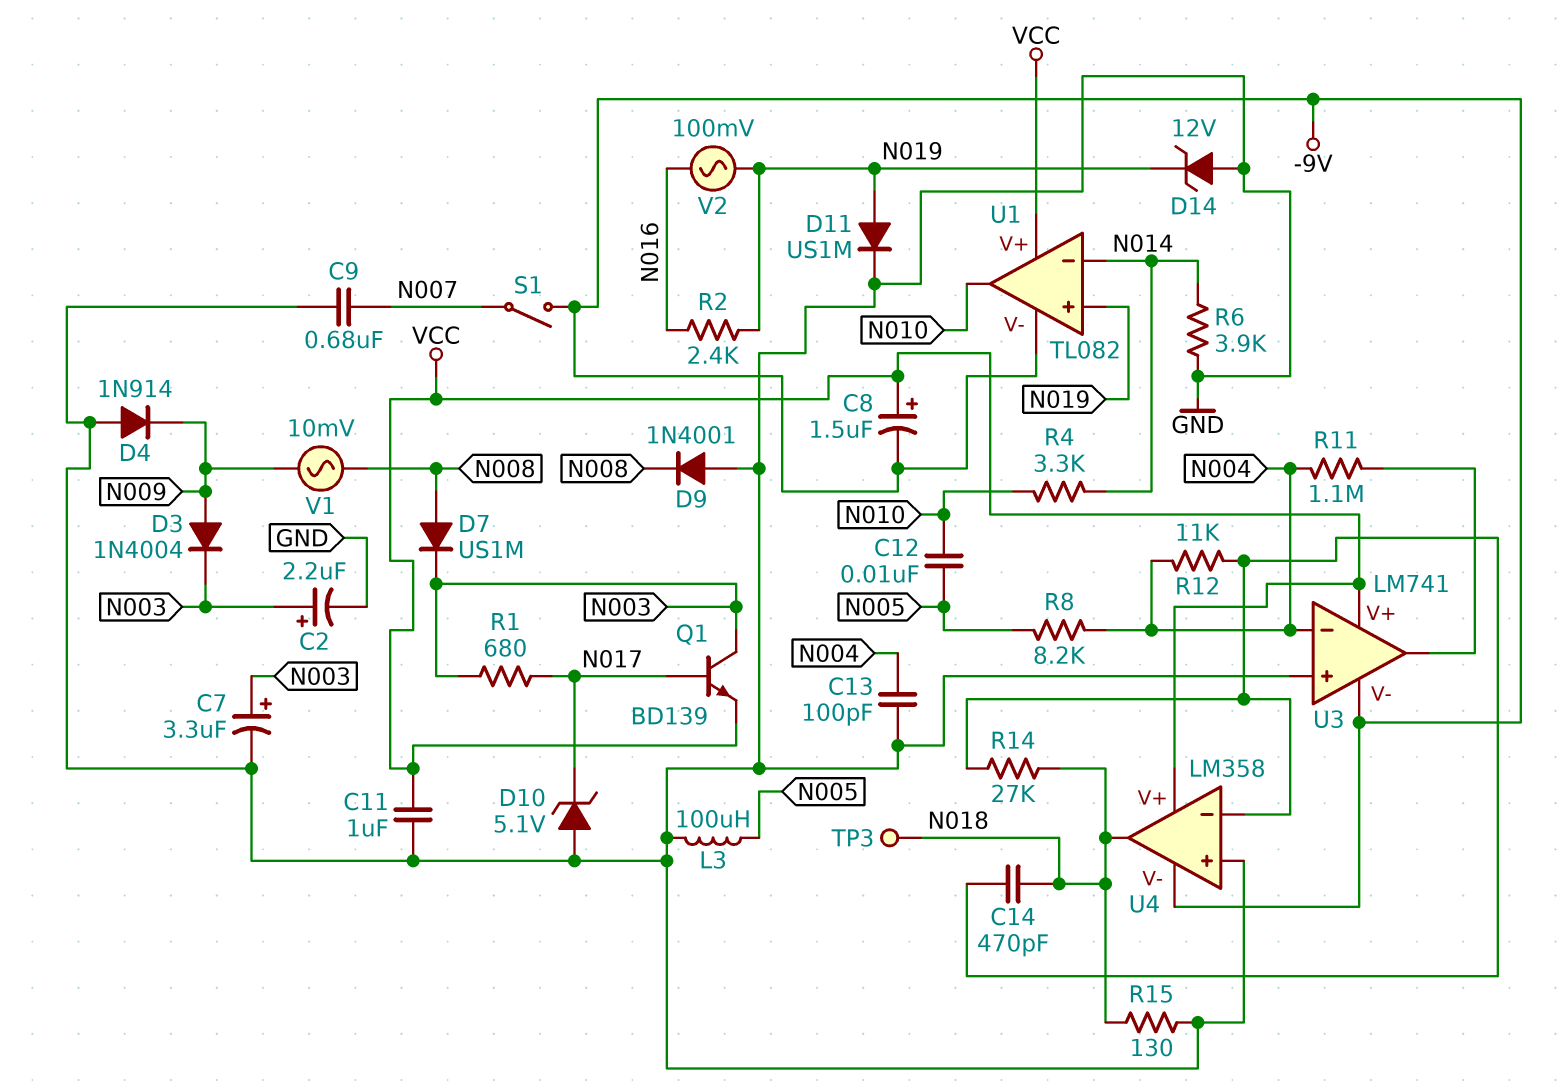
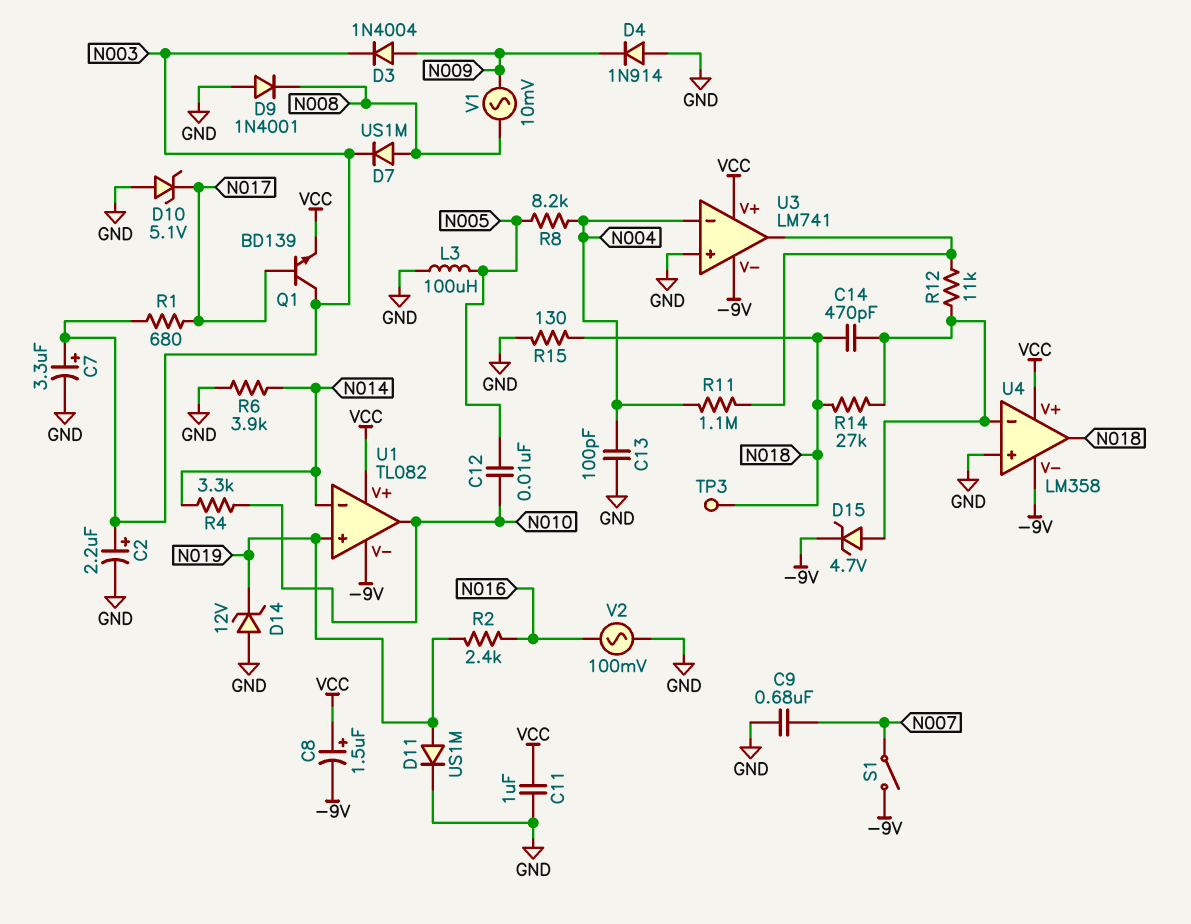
D15: none -> zener 4.7V (A U4/in-, K -9V)
R12: 11k (N004, U4/in-) -> 11k (U3/out, U4/in-)
V2: AC 100mV (N016, N019) -> AC 100mV (GND, N016)

